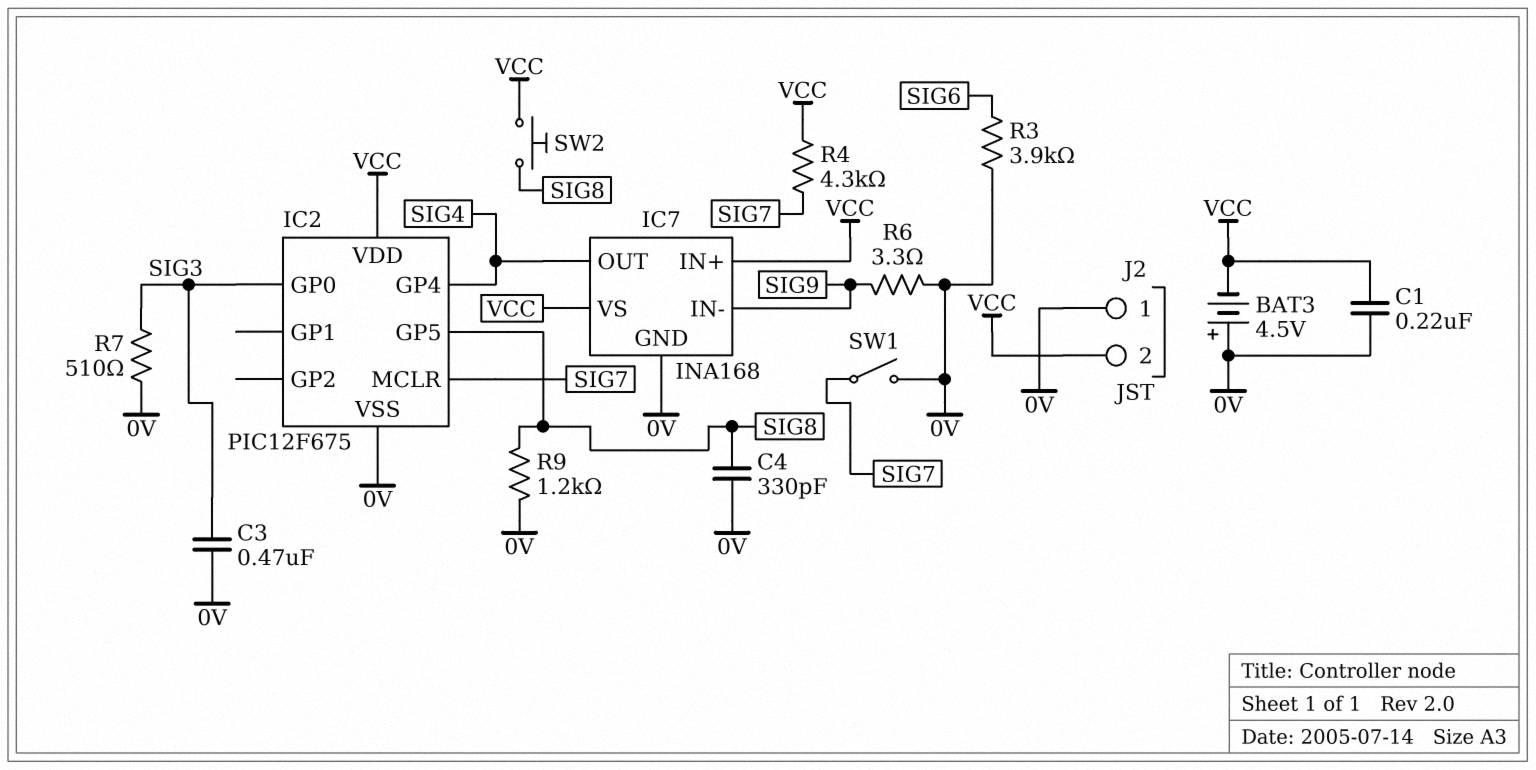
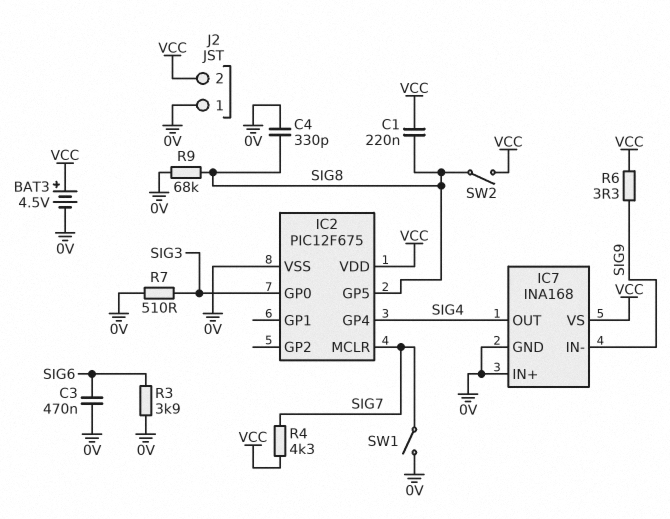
BAT3: 4.5V (plus 0V, minus VCC) -> 4.5V (plus VCC, minus 0V)
C1: 220nF (0V, VCC) -> 220nF (SIG8, VCC)
C3: 470nF (0V, SIG3) -> 470nF (0V, SIG6)
IC7 pin IN+: VCC -> 0V
R6: 3.3 (0V, SIG9) -> 3.3 (SIG9, VCC)
R9: 1.2k (0V, SIG8) -> 68k (0V, SIG8)
SW2: button (SIG8, VCC) -> switch (SIG8, VCC)

